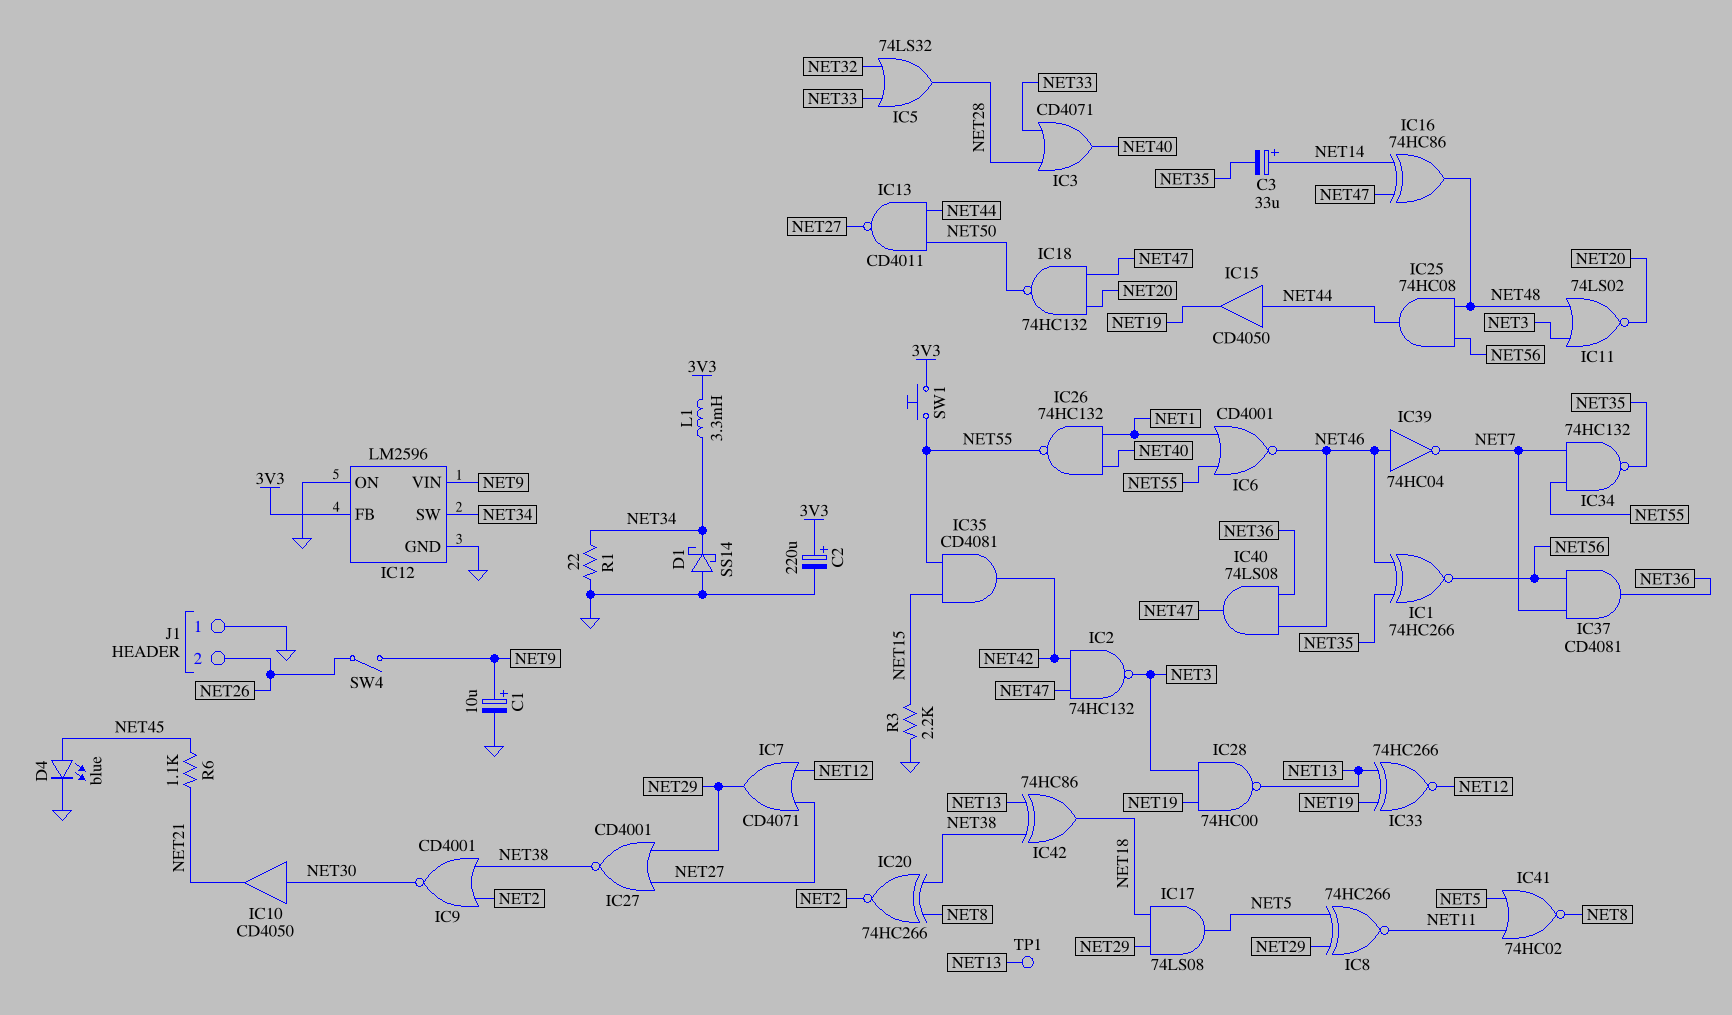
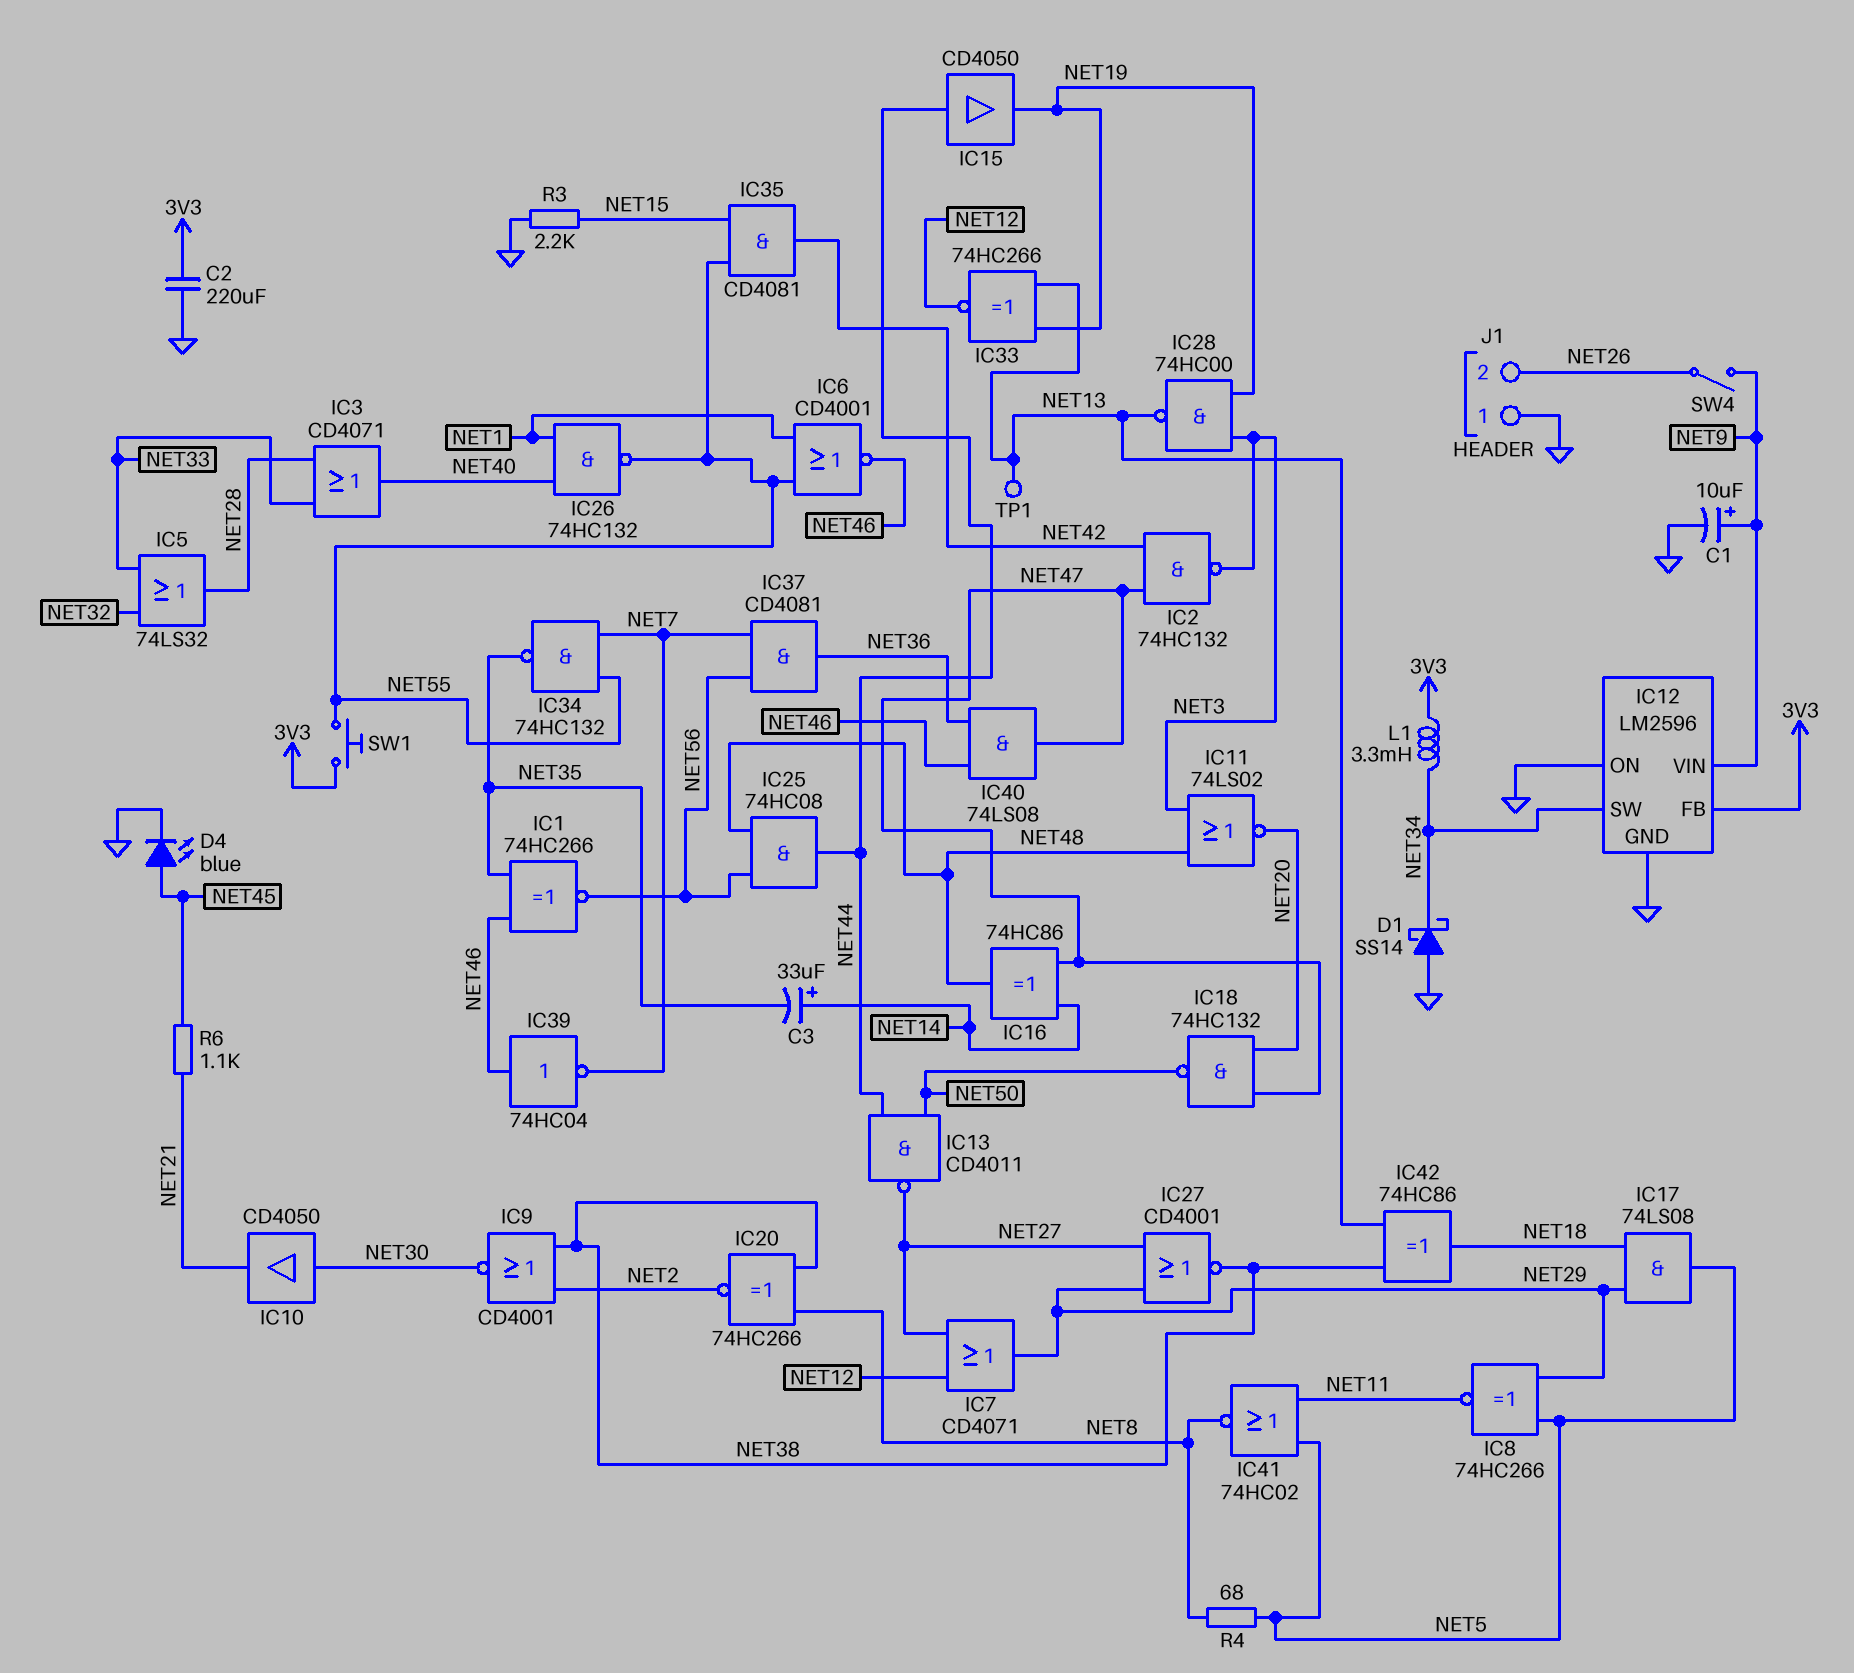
C2: 220uF (plus 3V3, minus GND) -> 220uF (3V3, GND)
R1: 22 (GND, NET34) -> none
R4: none -> 68 (NET5, NET8)

